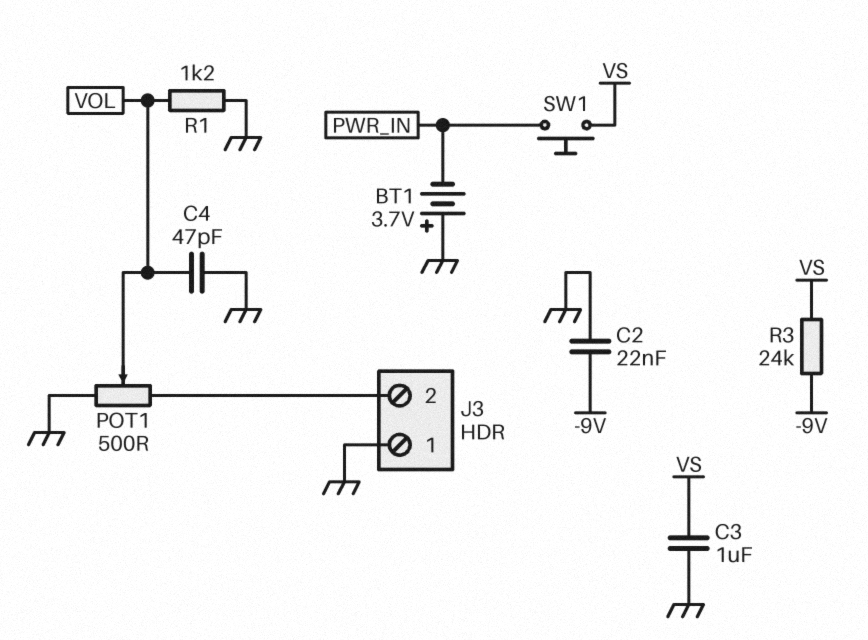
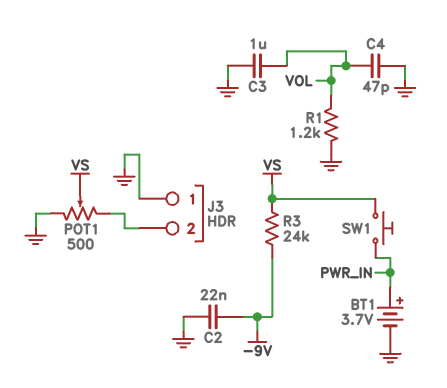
BT1: 3.7V (plus GND, minus PWR_IN) -> 3.7V (plus PWR_IN, minus GND)
C3: 1uF (GND, VS) -> 1uF (GND, VOL)
POT1: 500 (GND, J3/2, wiper VOL) -> 500 (GND, J3/2, wiper VS)

